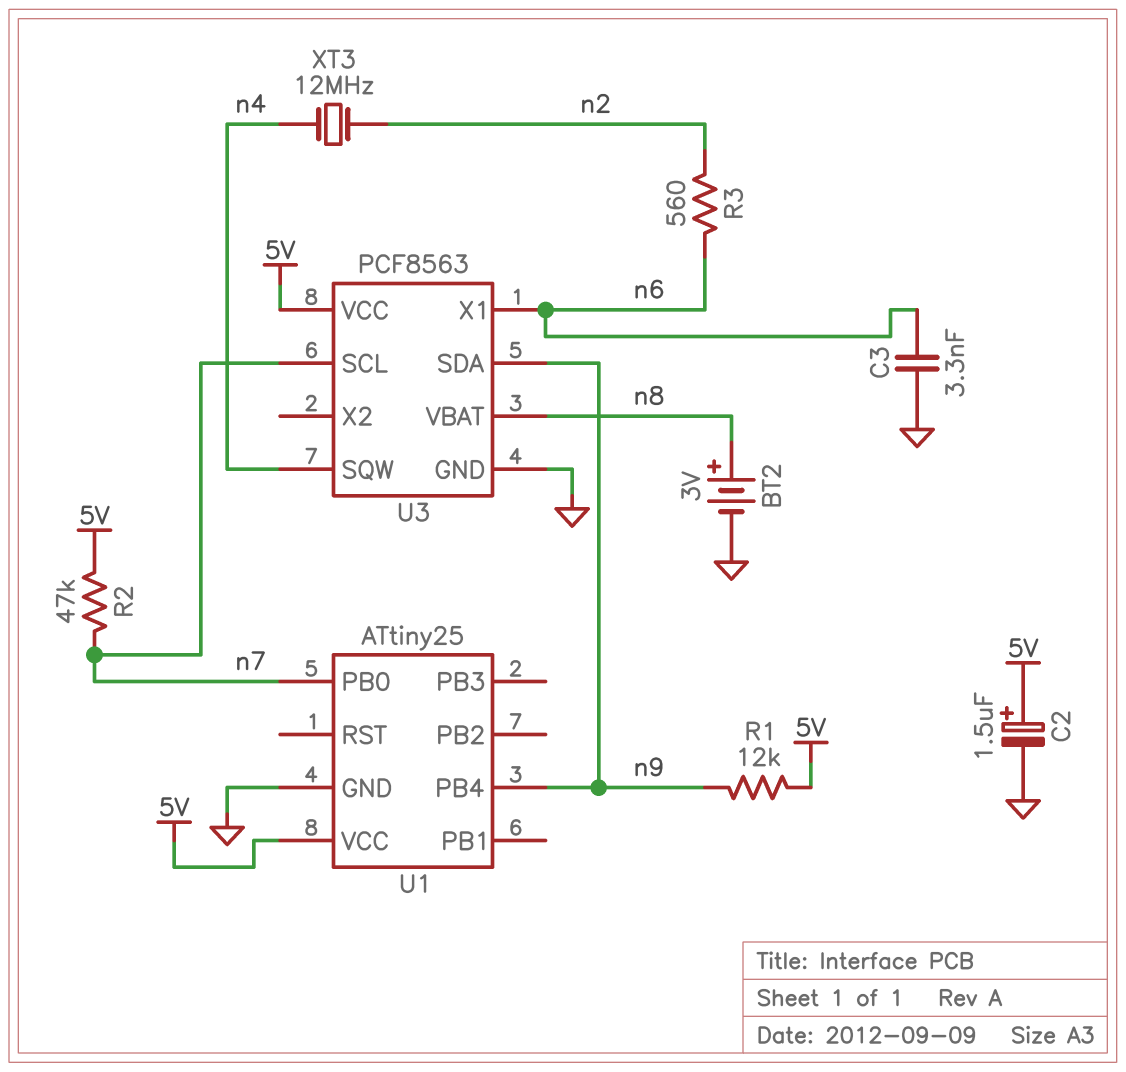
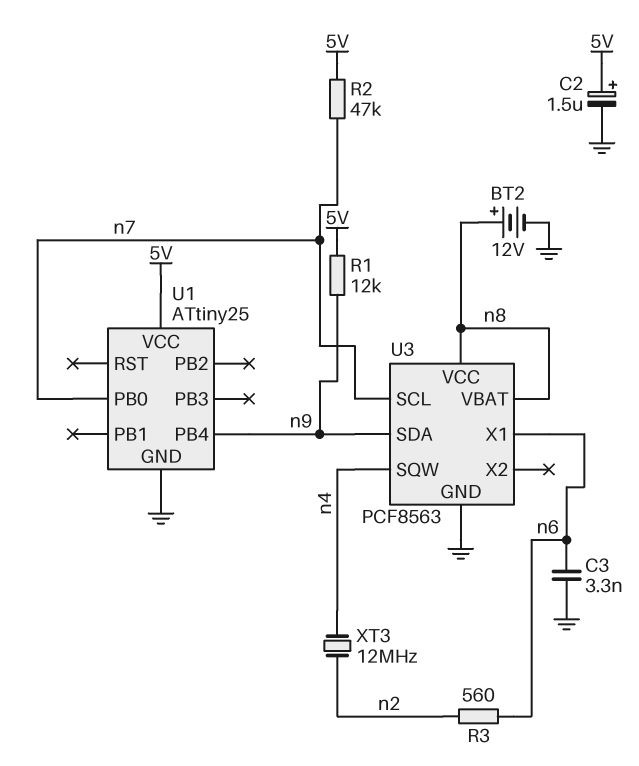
BT2: 3V (plus n8, minus GND) -> 12V (plus n8, minus GND)
U3 pin VCC: 5V -> n8

